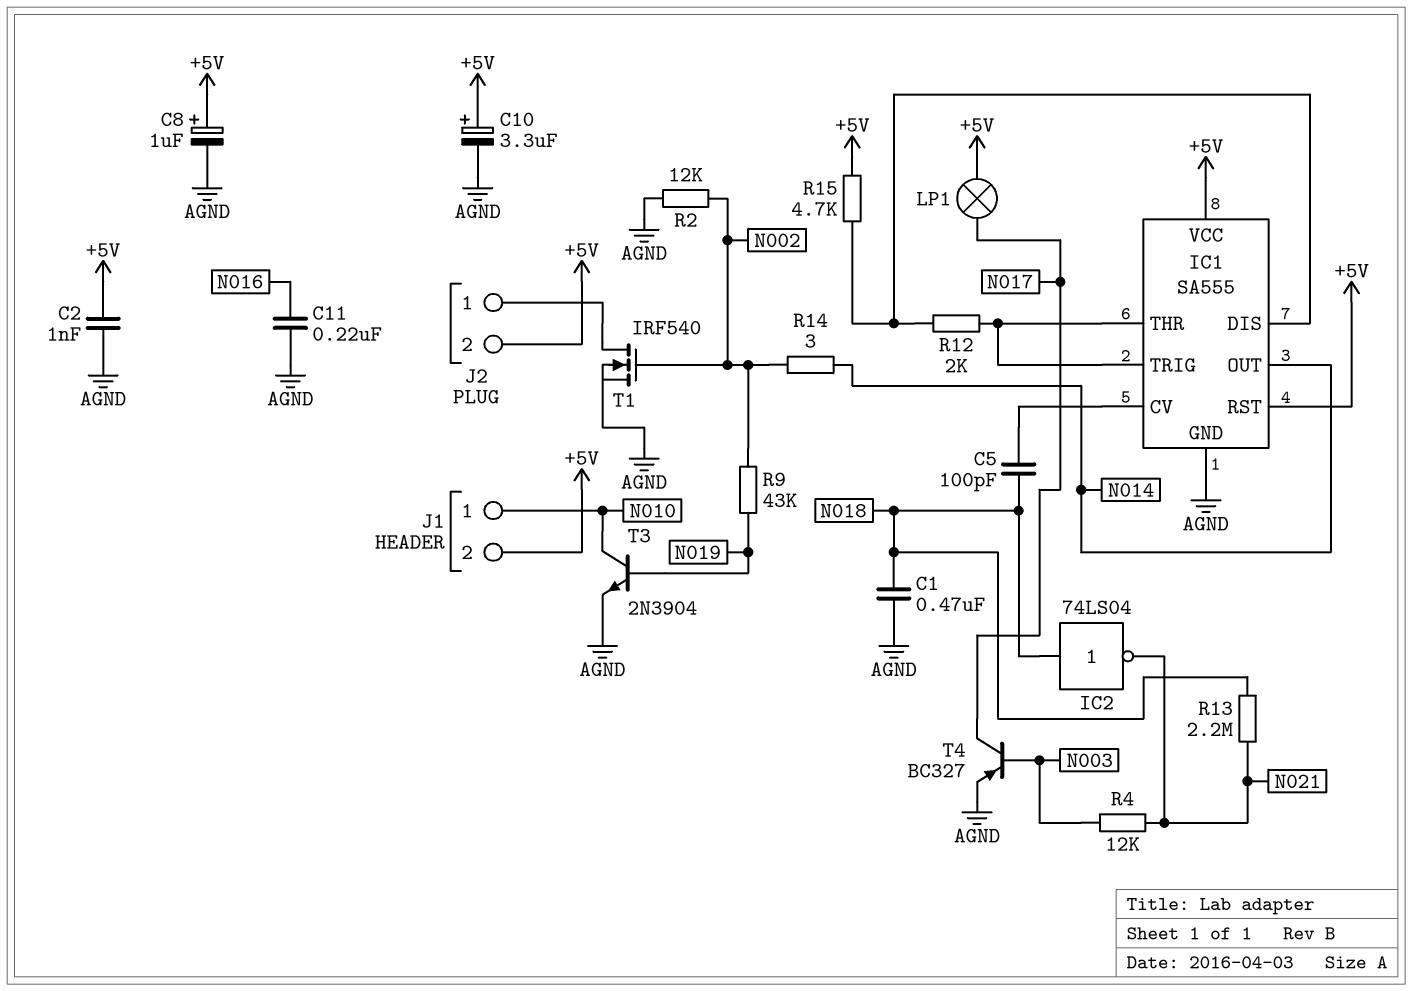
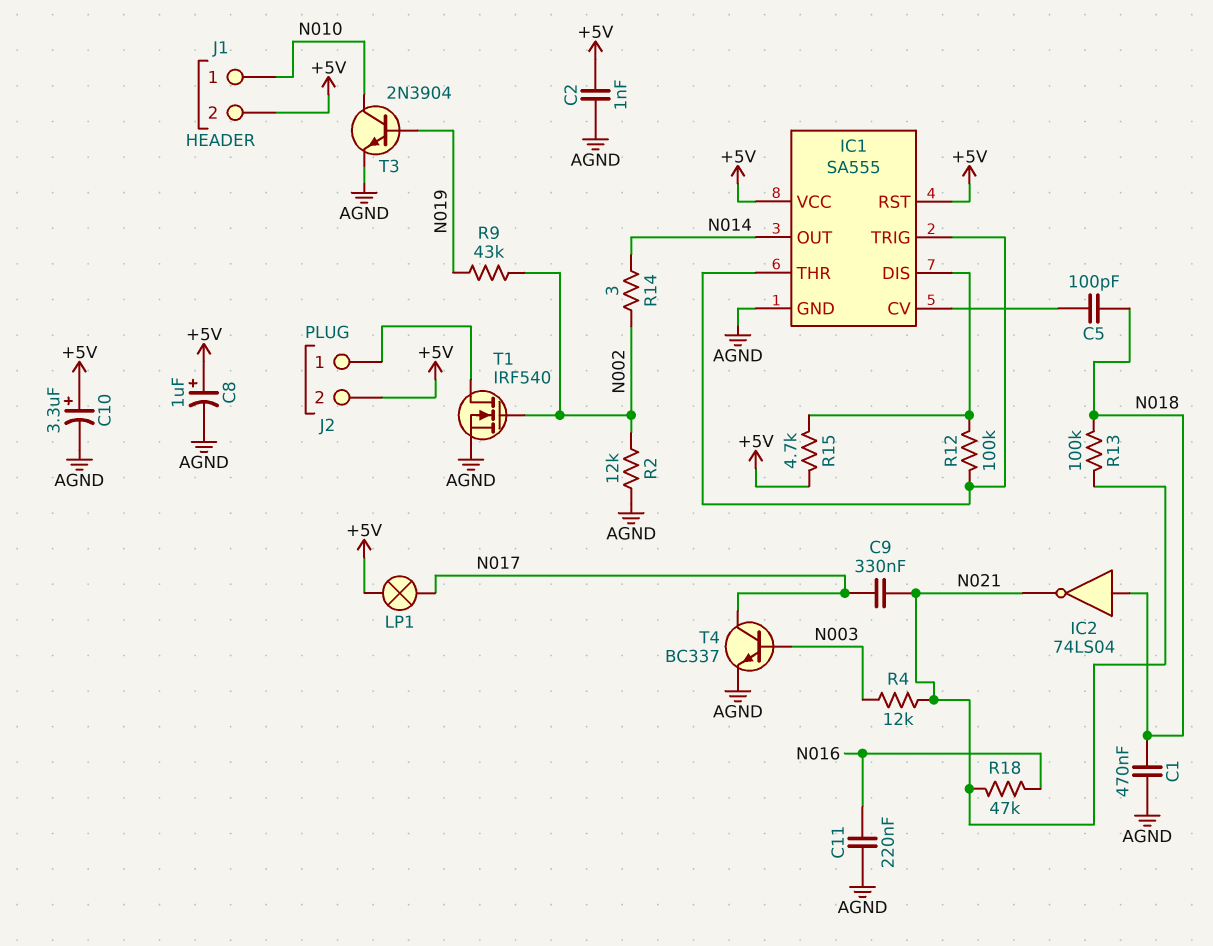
C9: none -> 330nF (N017, N021)
R12: 2k (IC1/DIS, IC1/THR) -> 100k (IC1/DIS, IC1/THR)
R13: 2.2M (N018, N021) -> 100k (N018, N021)
R18: none -> 47k (N016, N021)
T4: PNP BC327 (B N003, C N017, E AGND) -> NPN BC337 (B N003, C N017, E AGND)

